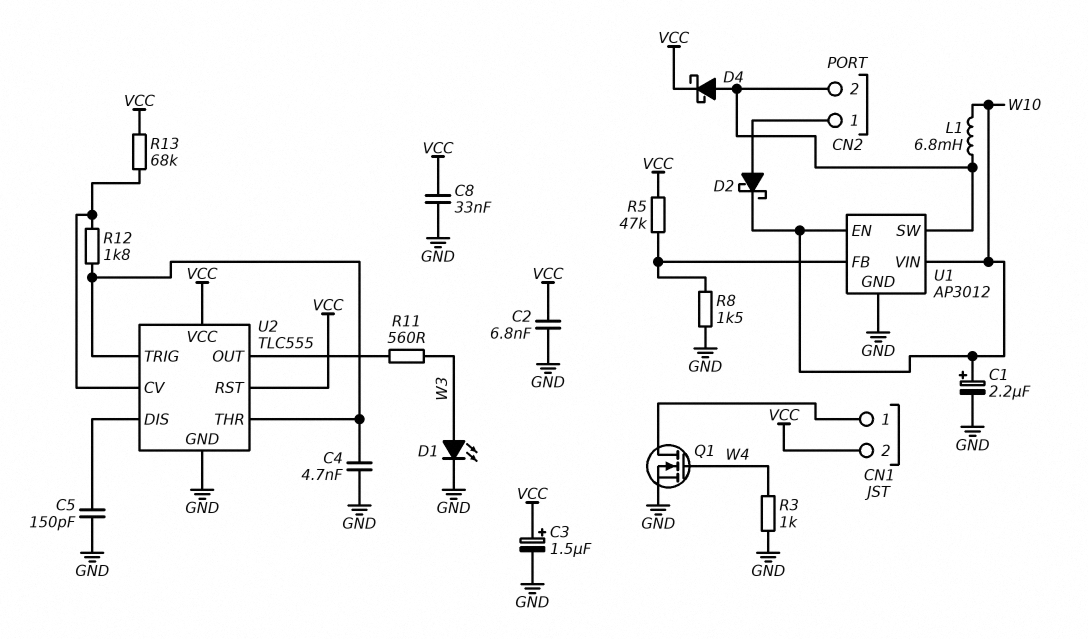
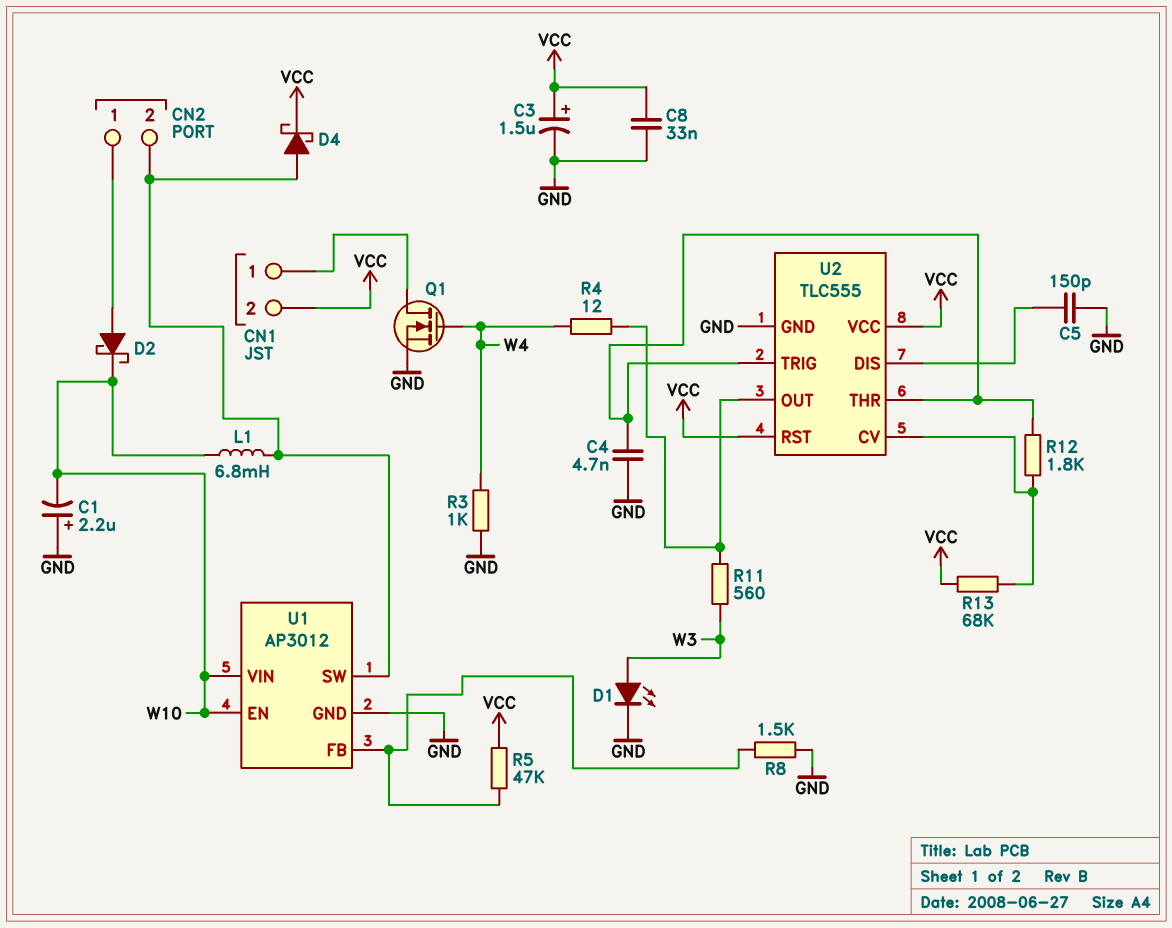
C1: 2.2uF (plus W10, minus GND) -> 2.2uF (plus GND, minus W10)
C2: 6.8nF (GND, VCC) -> none
R4: none -> 12 (U2/OUT, W4)

